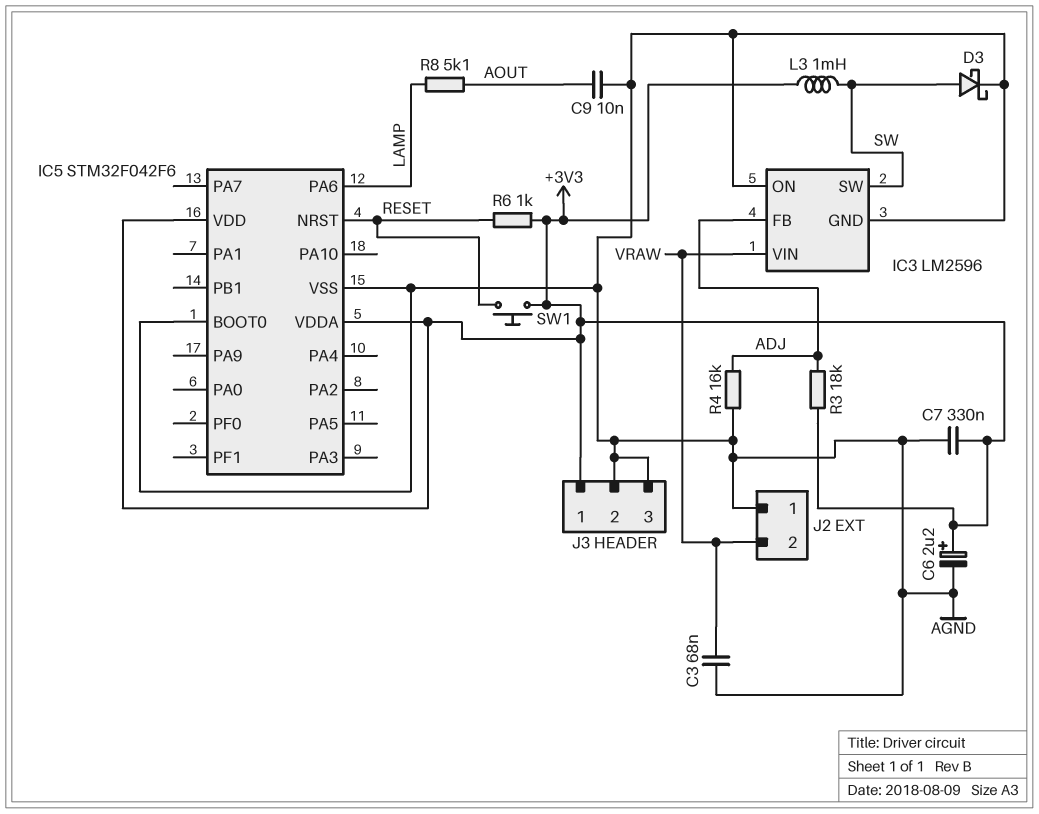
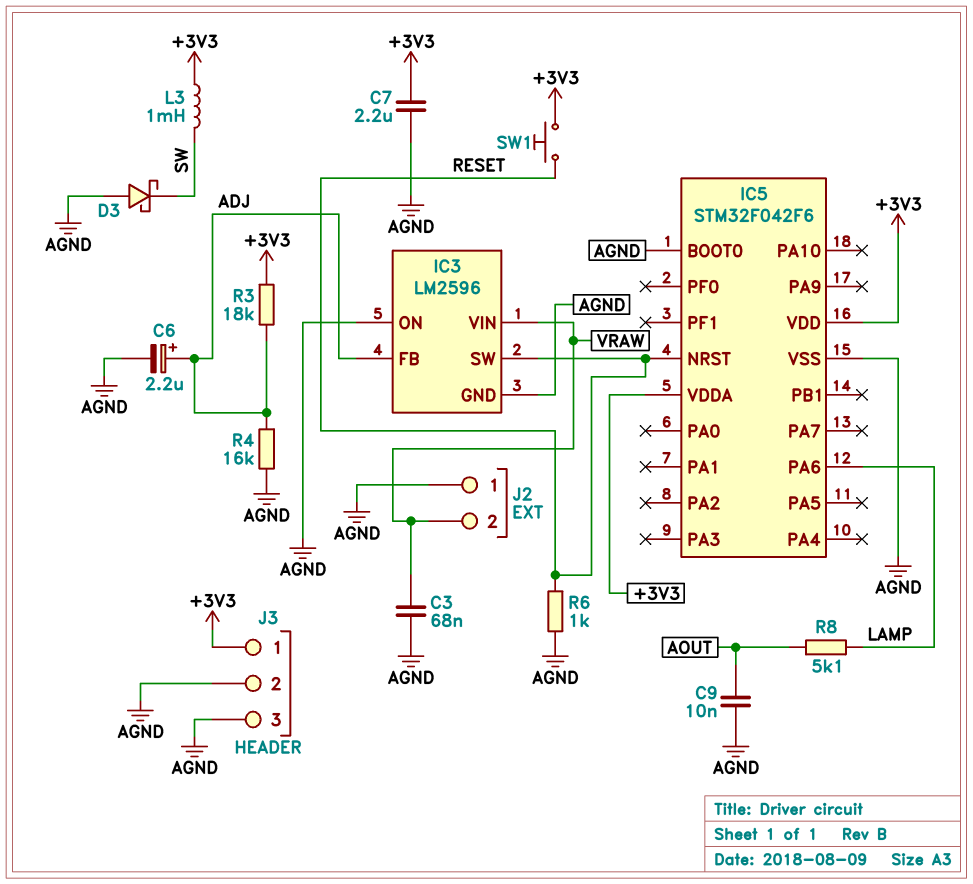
C6: 2.2uF (plus +3V3, minus AGND) -> 2.2uF (plus ADJ, minus AGND)
C7: 330nF (+3V3, AGND) -> 2.2uF (+3V3, AGND)
D3: schottky (A SW, K AGND) -> schottky (A AGND, K SW)
IC3 pin SW: SW -> RESET
R6: 1k (+3V3, RESET) -> 1k (AGND, RESET)

